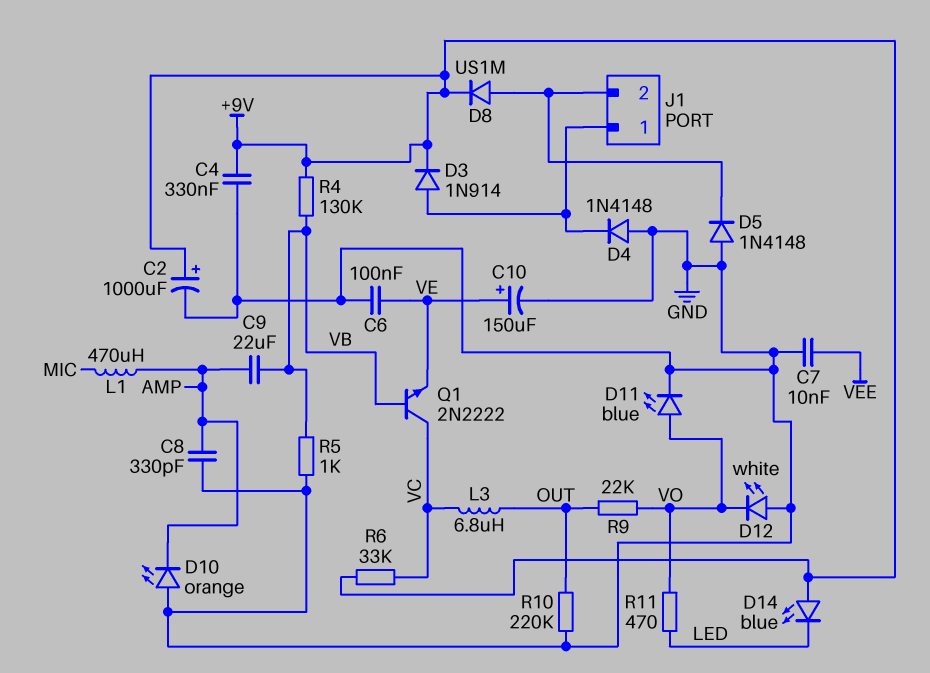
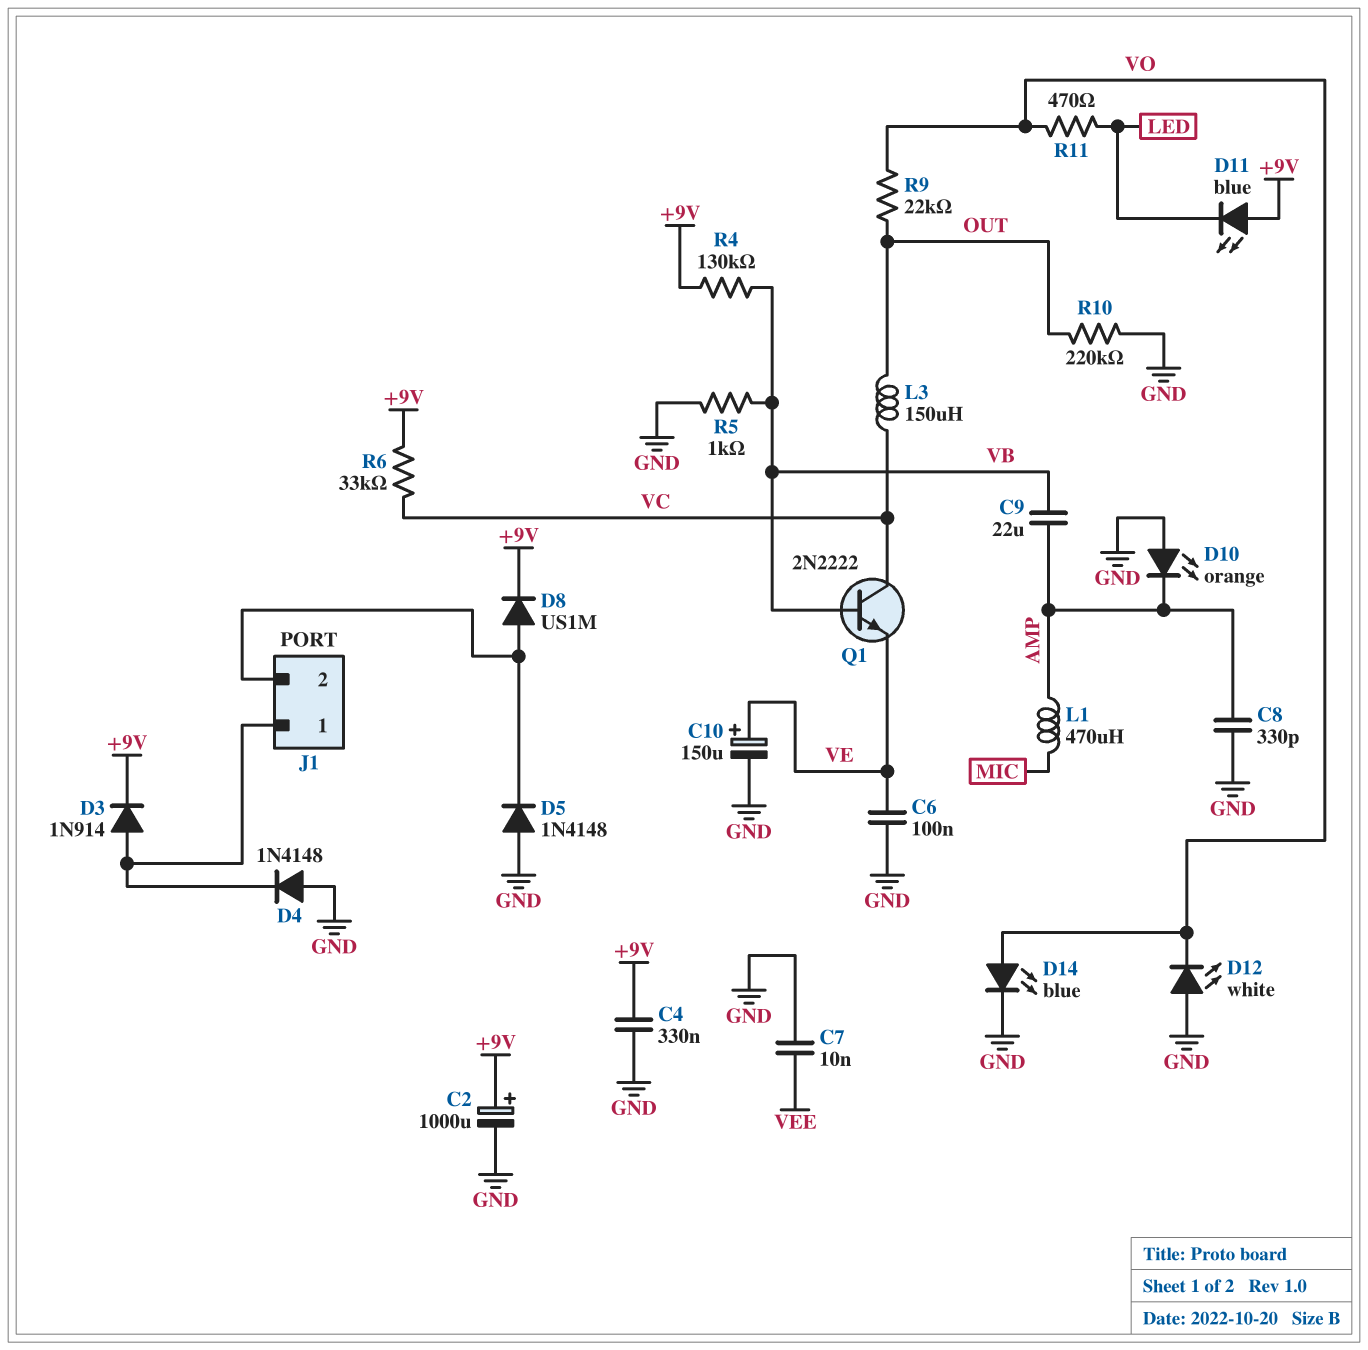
D11: LED blue (A VO, K GND) -> LED blue (A +9V, K LED)
D14: LED blue (A +9V, K LED) -> LED blue (A VO, K GND)
L3: 6.8uH (OUT, VC) -> 150uH (OUT, VC)

